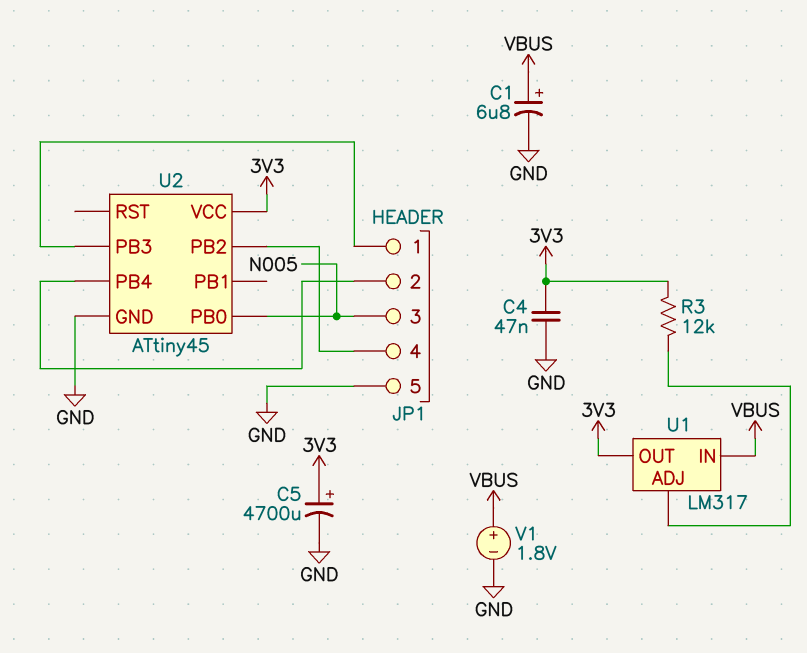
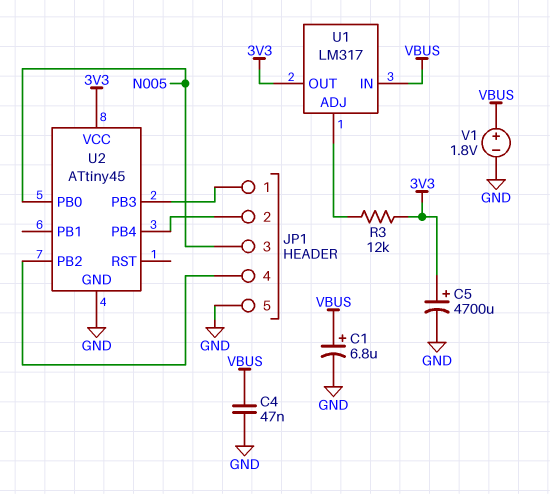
C4: 47nF (3V3, GND) -> 47nF (GND, VBUS)

